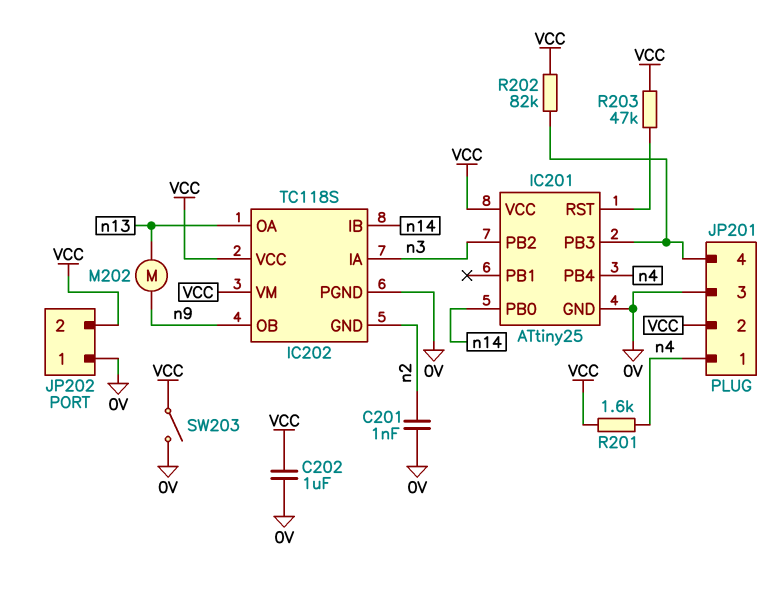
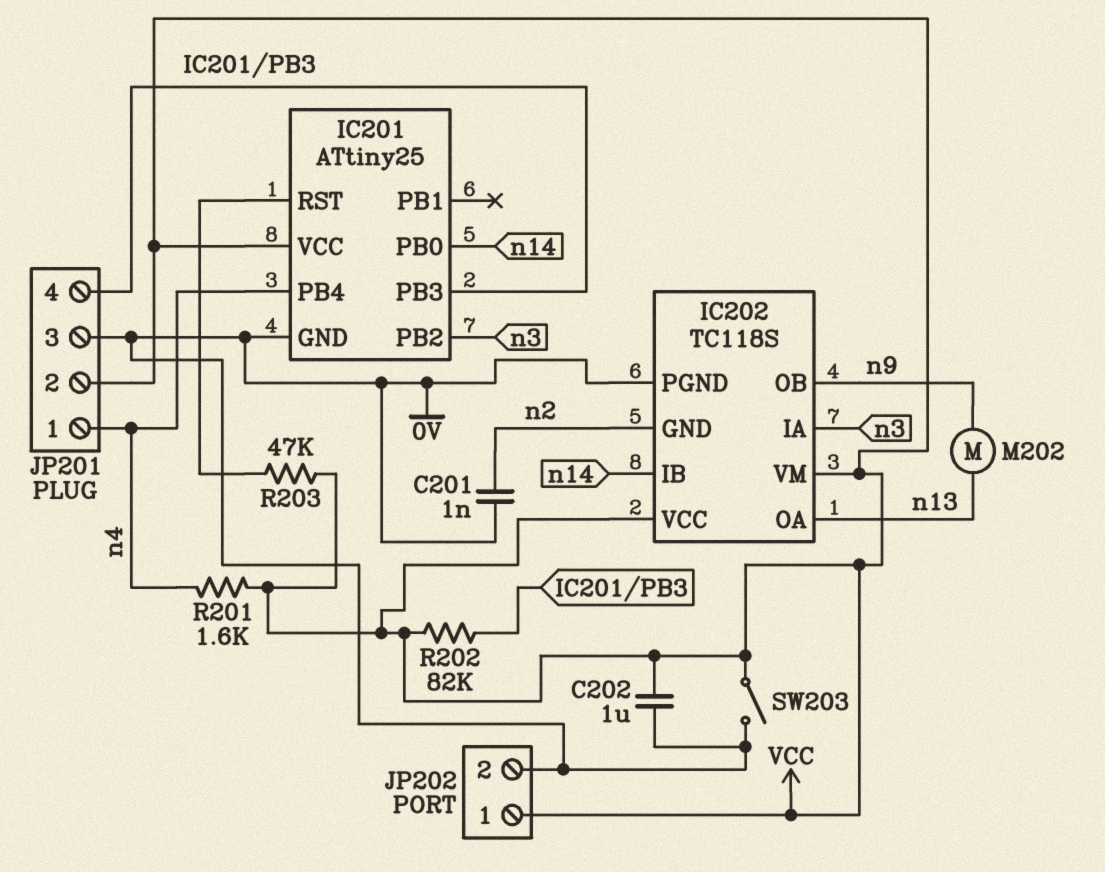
JP202 pin 1: 0V -> VCC
JP202 pin 2: VCC -> 0V

